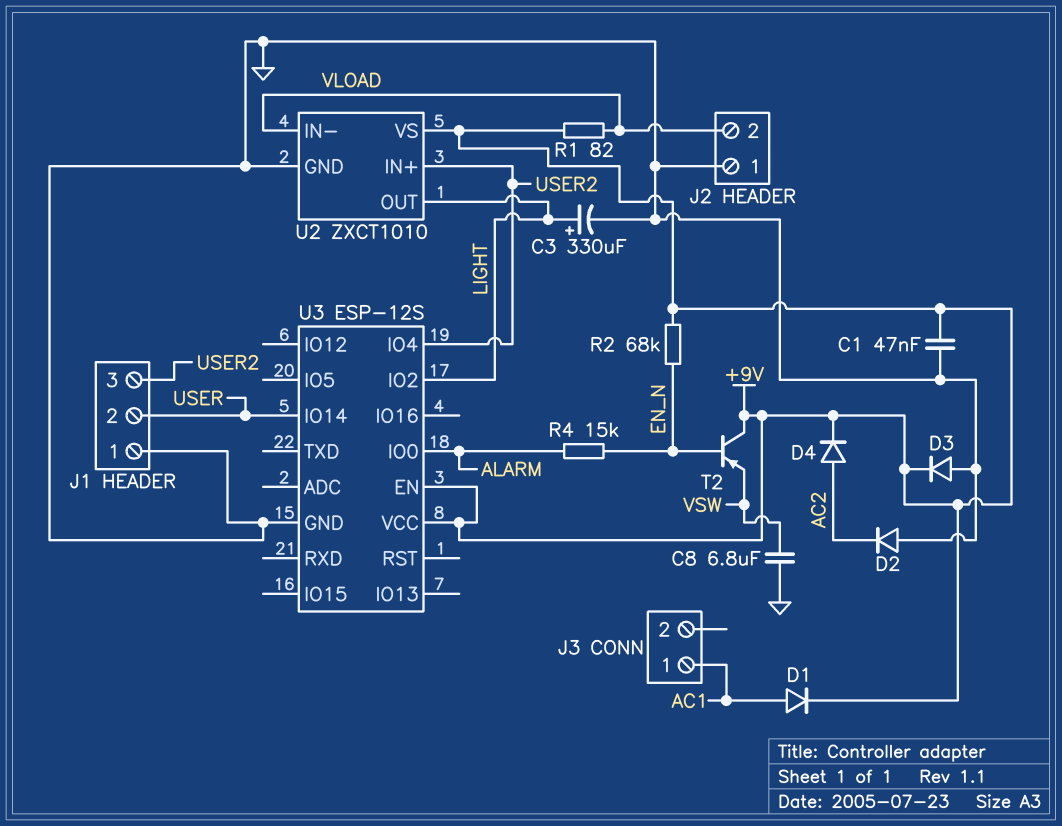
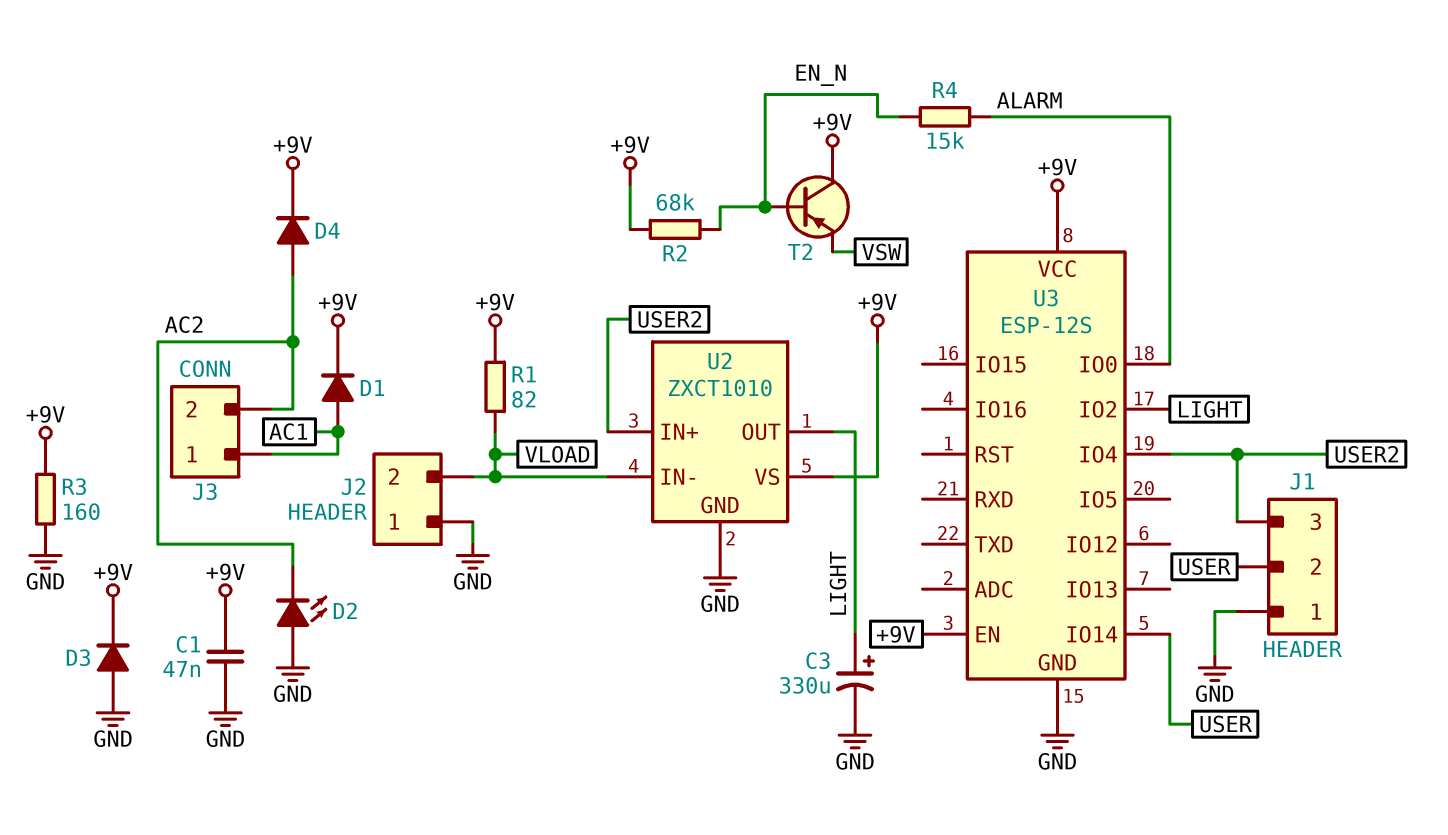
C8: 6.8uF (GND, VSW) -> none
D2: diode (A GND, K AC2) -> LED (A GND, K AC2)
J3 pin 2: none -> AC2
R3: none -> 160 (+9V, GND)

